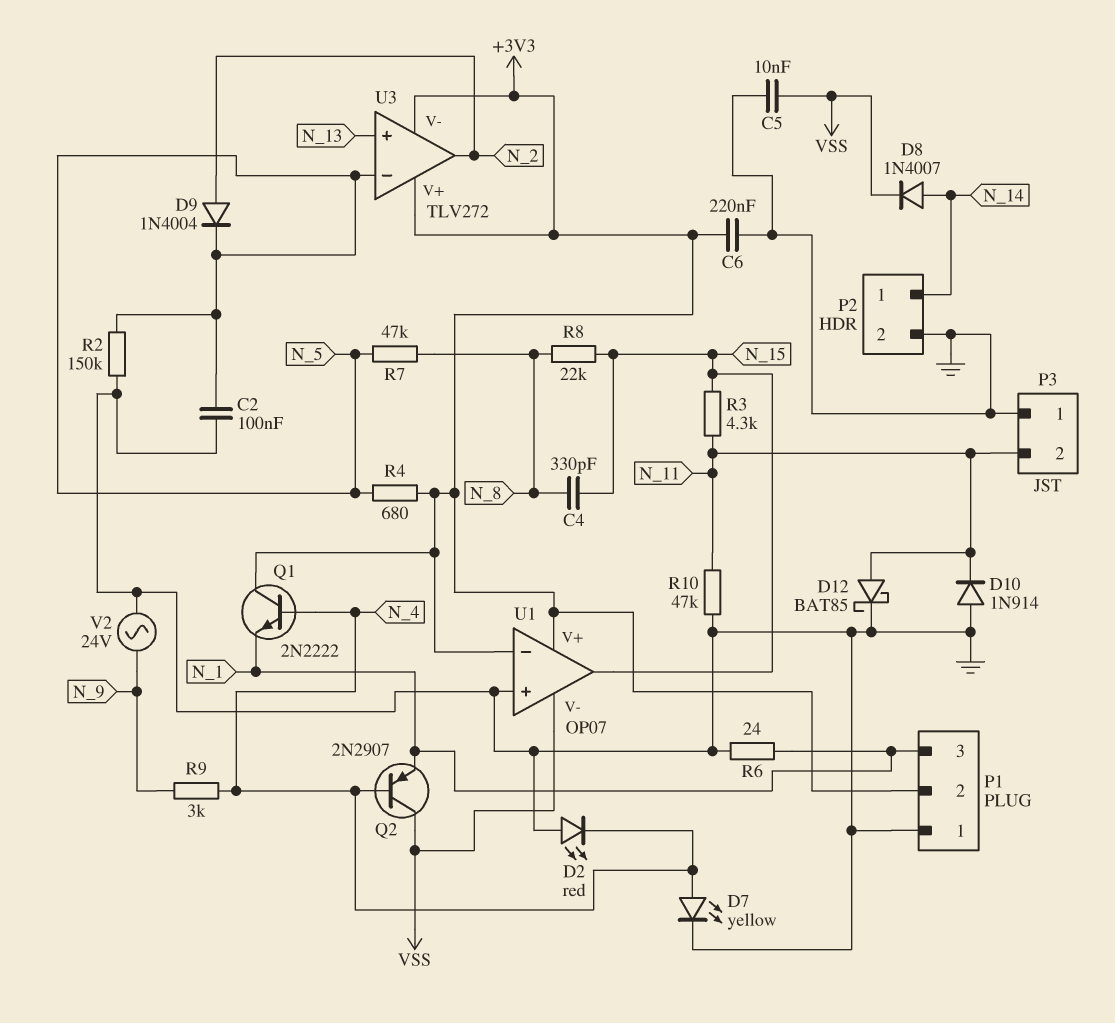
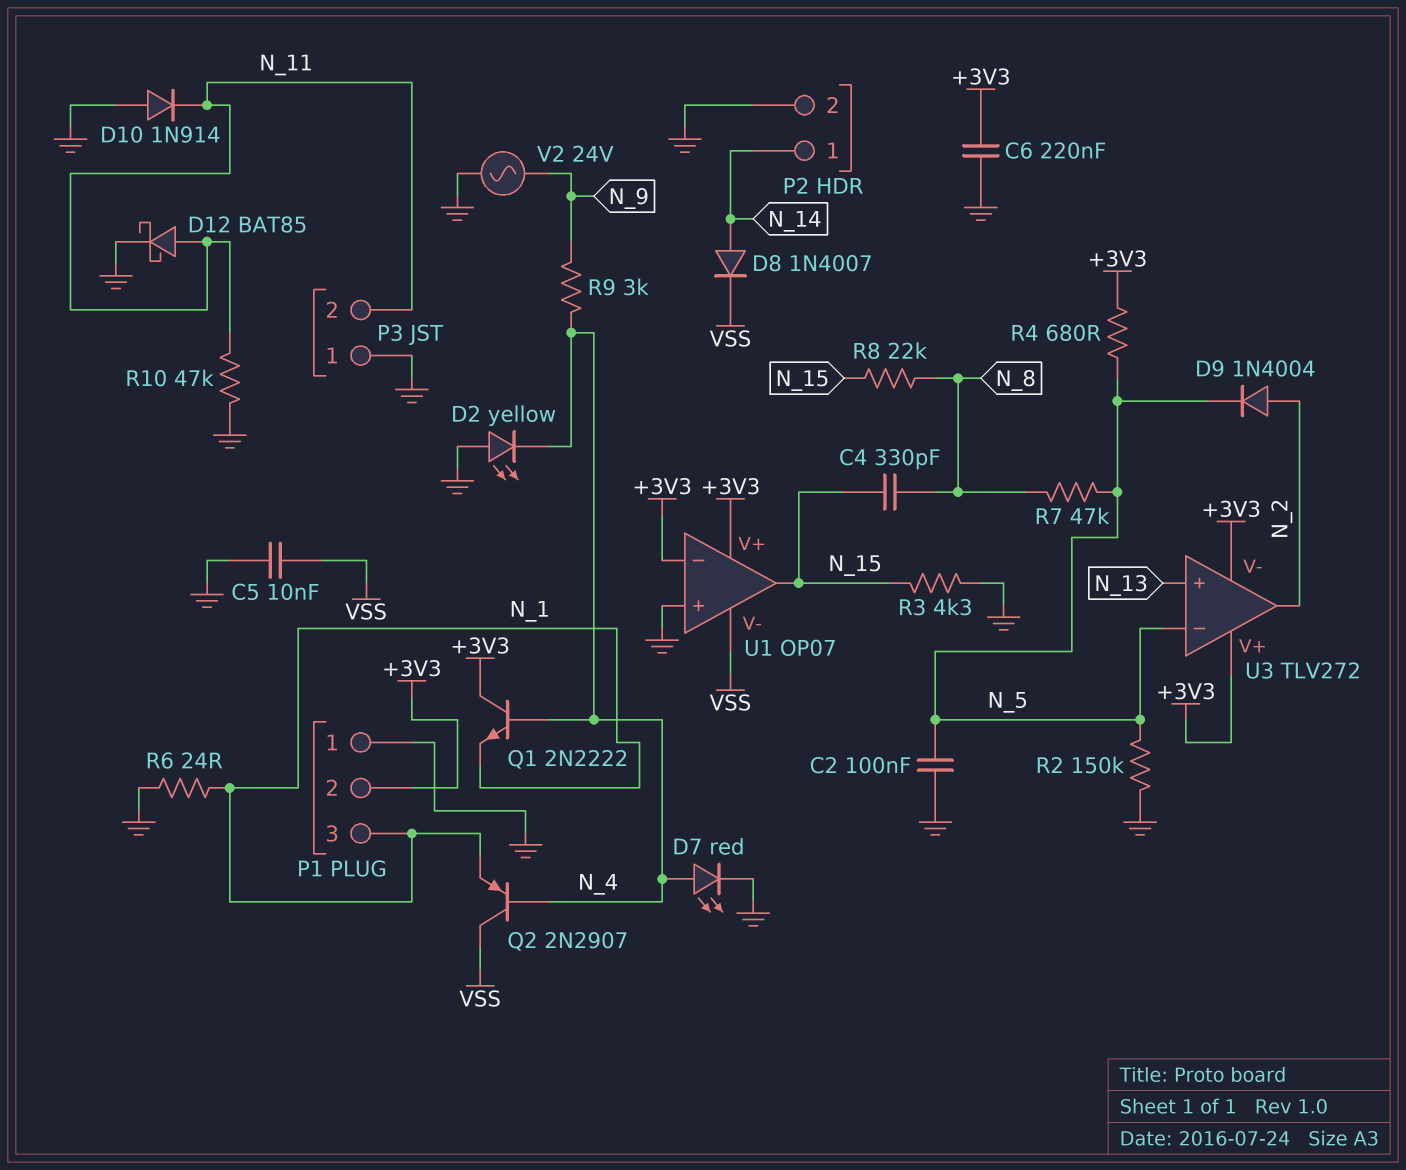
D2: LED red (A GND, K N_4) -> LED yellow (A GND, K N_4)
D7: LED yellow (A N_4, K GND) -> LED red (A N_4, K GND)
R3: 4.3k (N_11, N_15) -> 4.3k (GND, N_15)

